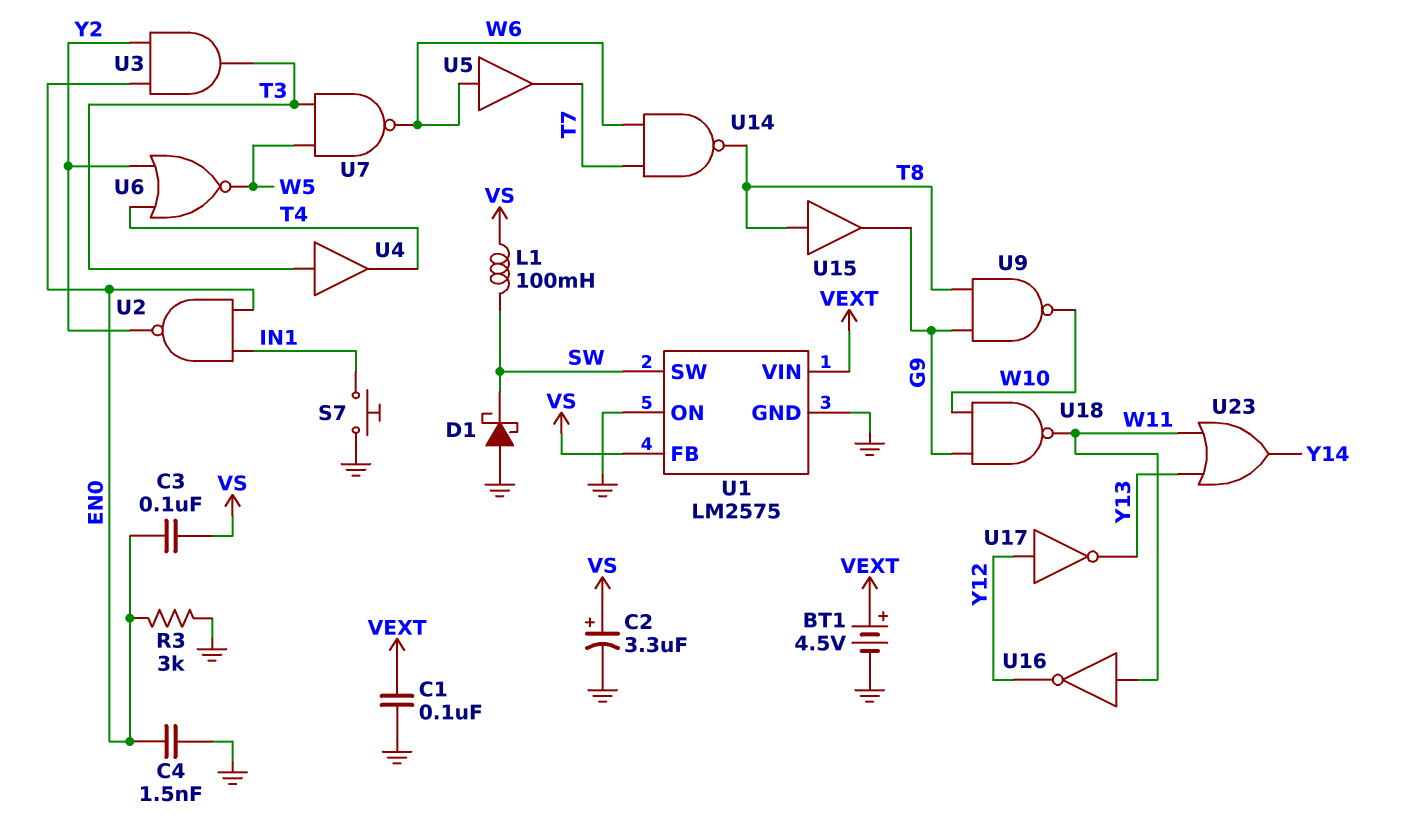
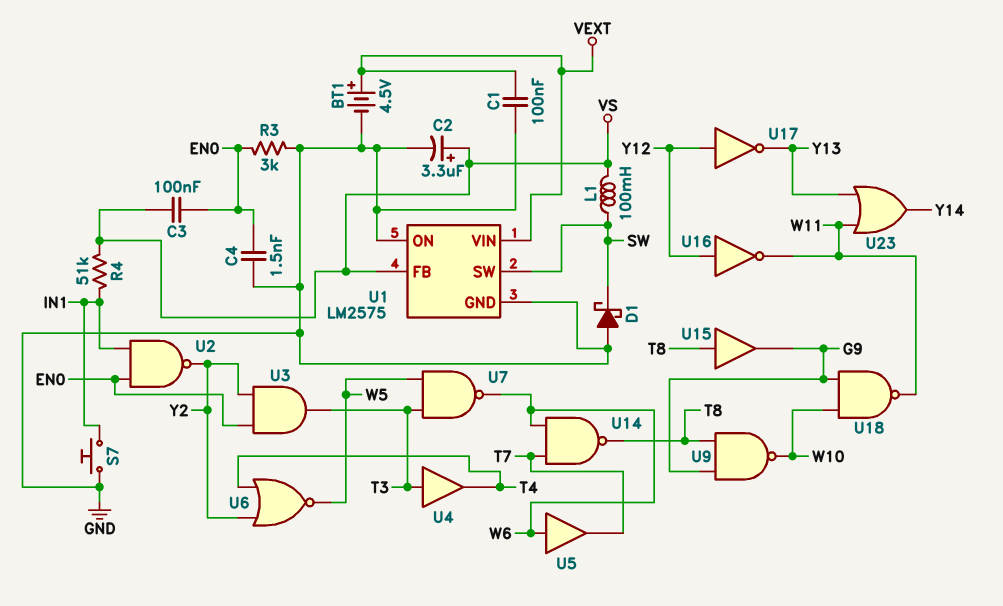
R4: none -> 51k (IN1, VS)
U16: NOT (in W11, out Y12) -> NOT (in Y12, out W11)

